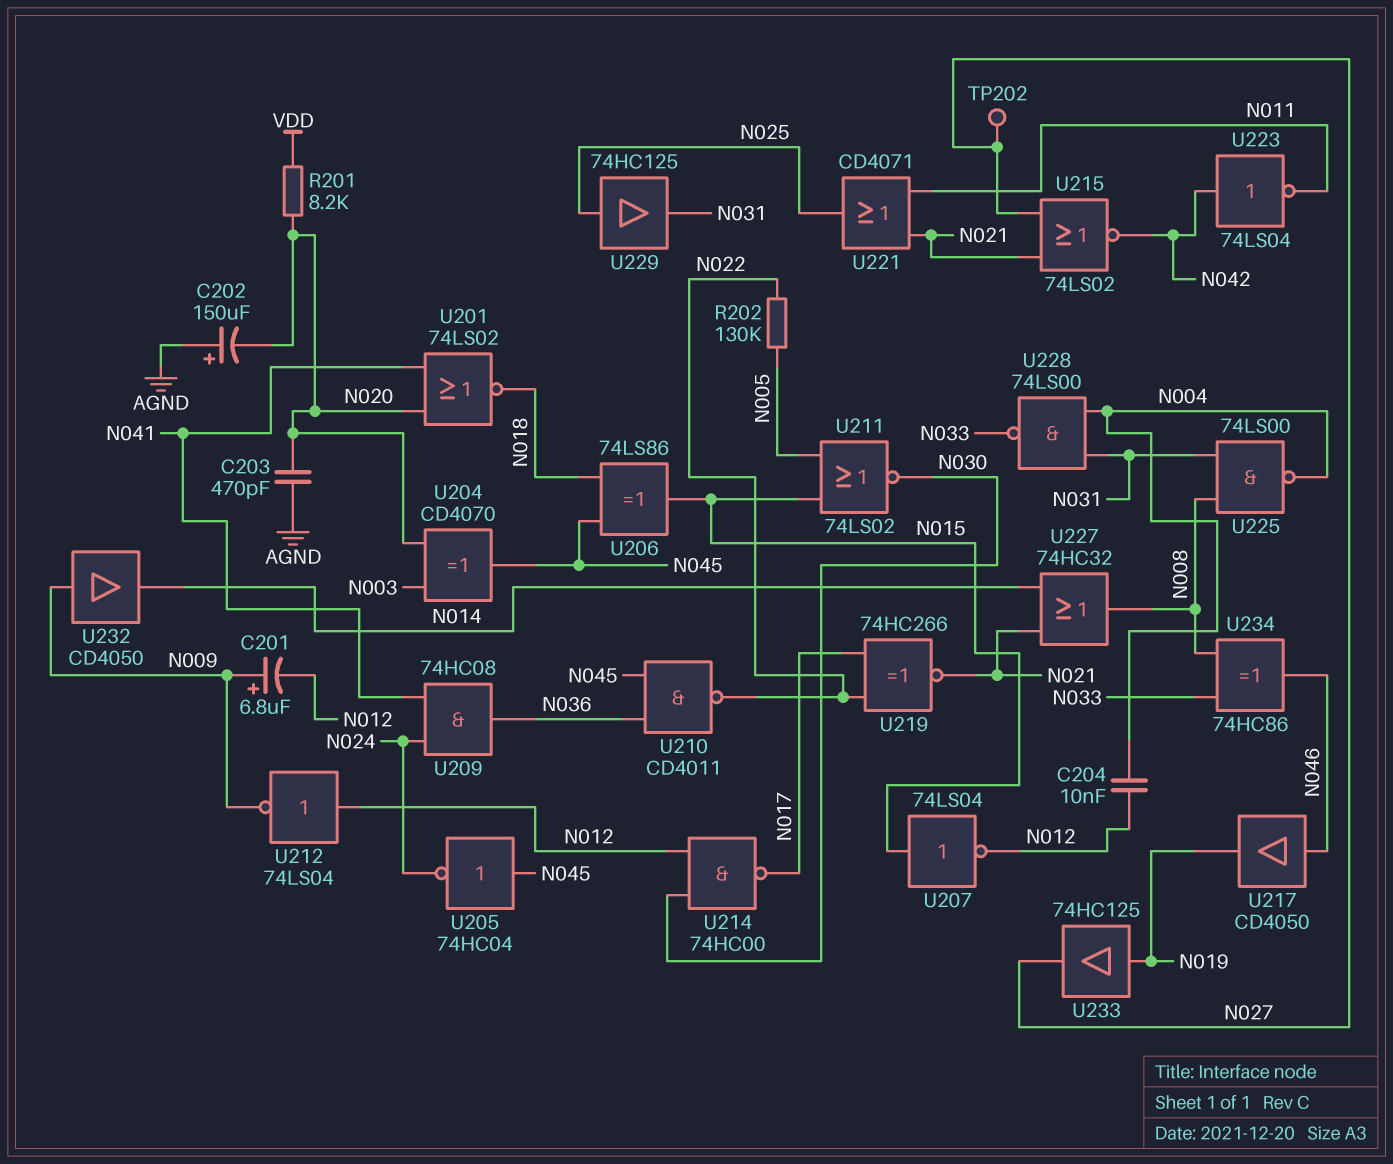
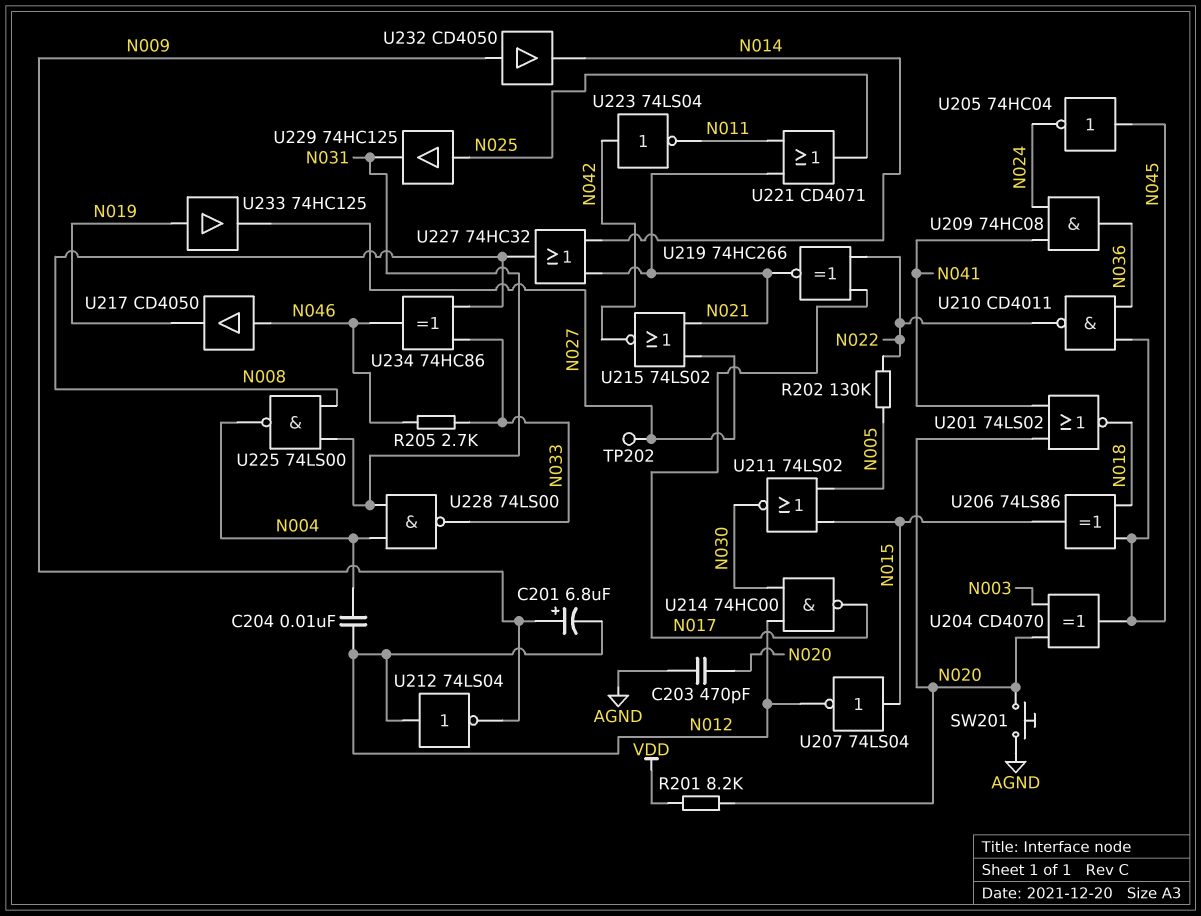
C202: 150uF (plus AGND, minus N020) -> none
R205: none -> 2.7k (N033, N046)
SW201: none -> button (AGND, N020)

